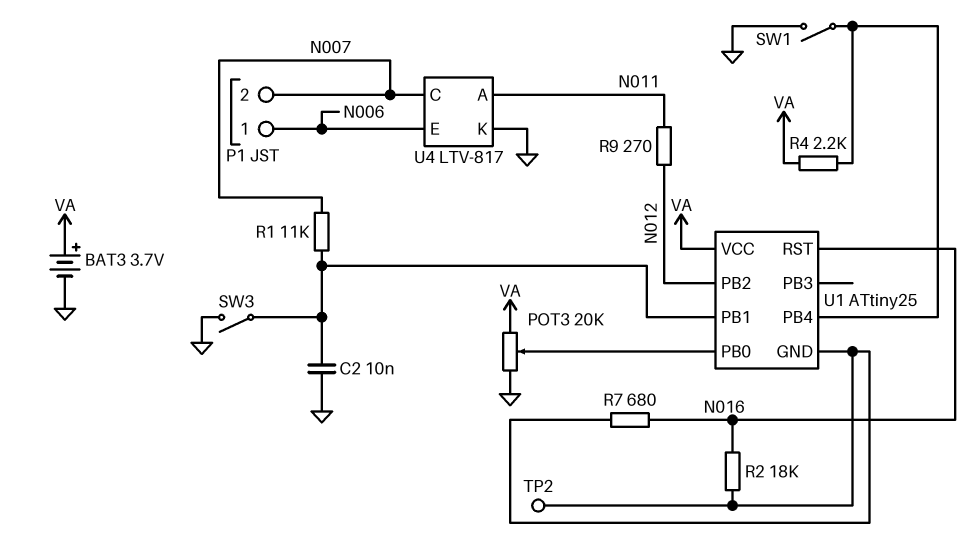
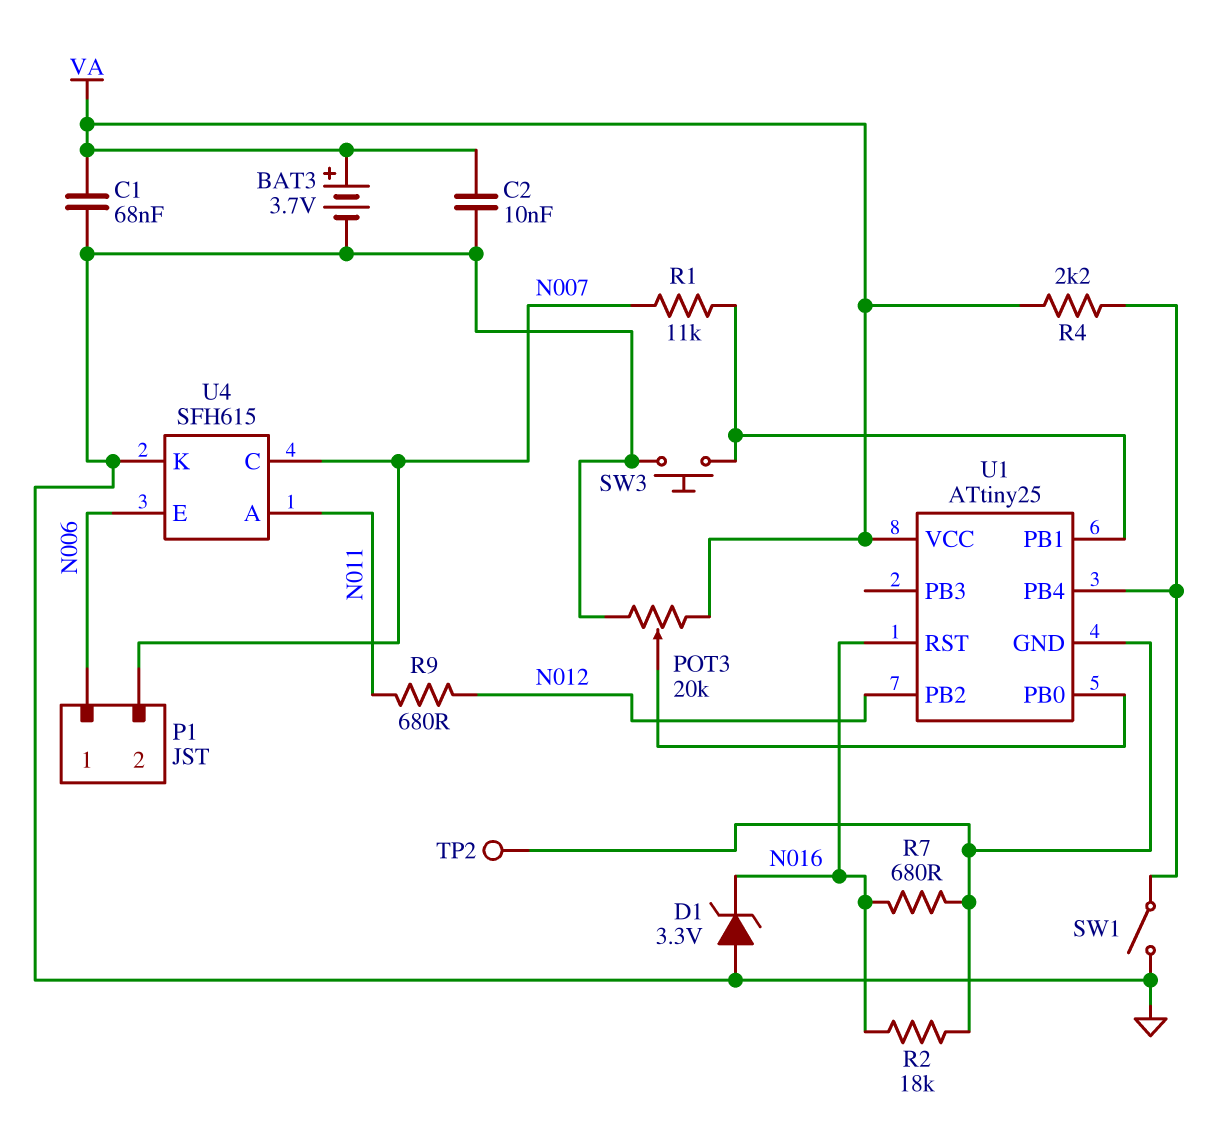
C1: none -> 68nF (GND, VA)
C2: 10nF (GND, U1/PB1) -> 10nF (GND, VA)
D1: none -> zener 3.3V (A GND, K N016)
R9: 270 (N011, N012) -> 680 (N011, N012)
SW3: switch (GND, U1/PB1) -> button (GND, U1/PB1)
U4: LTV-817 -> SFH615

